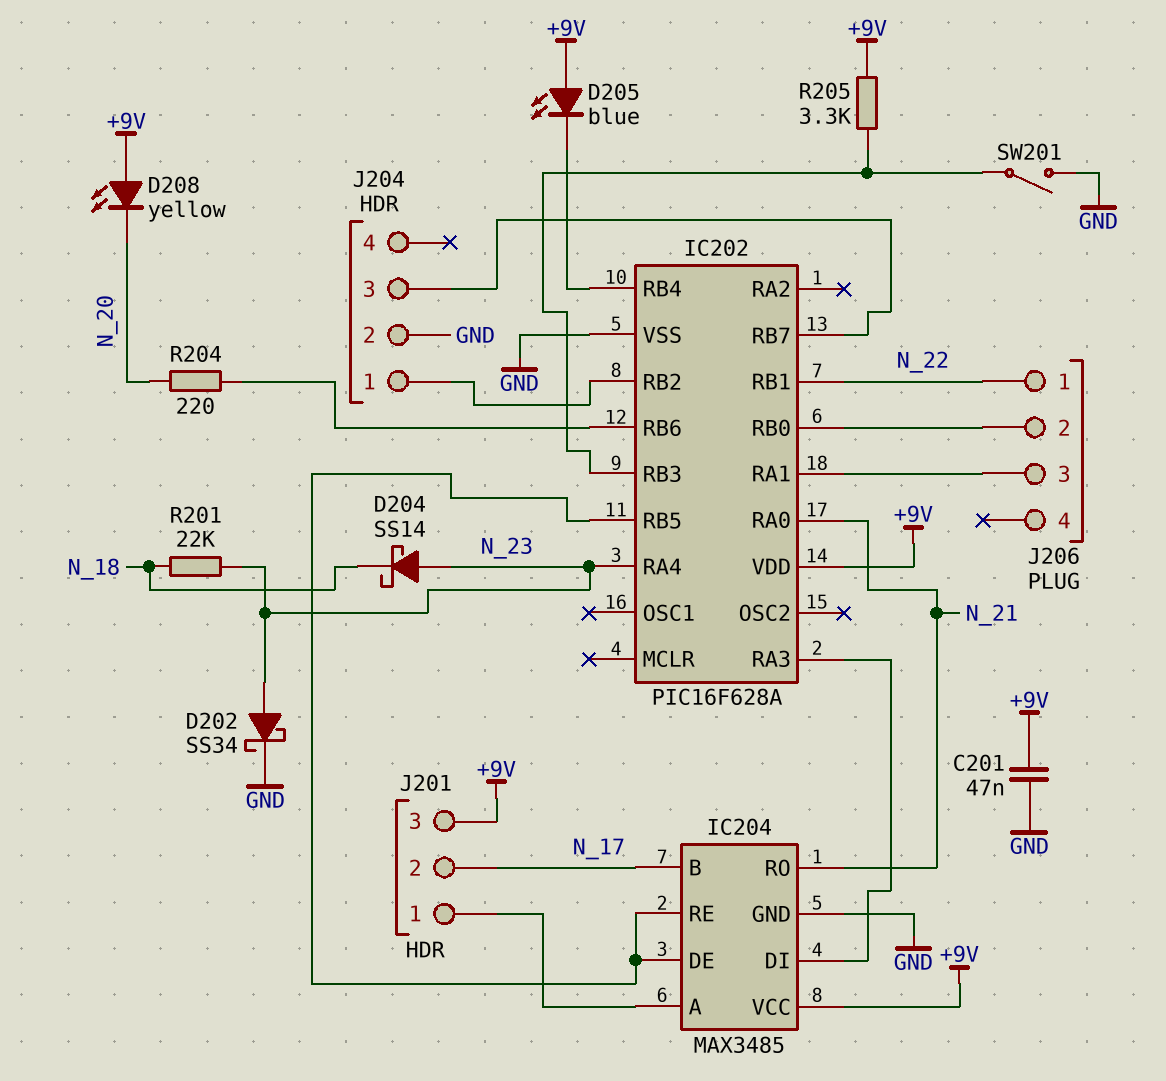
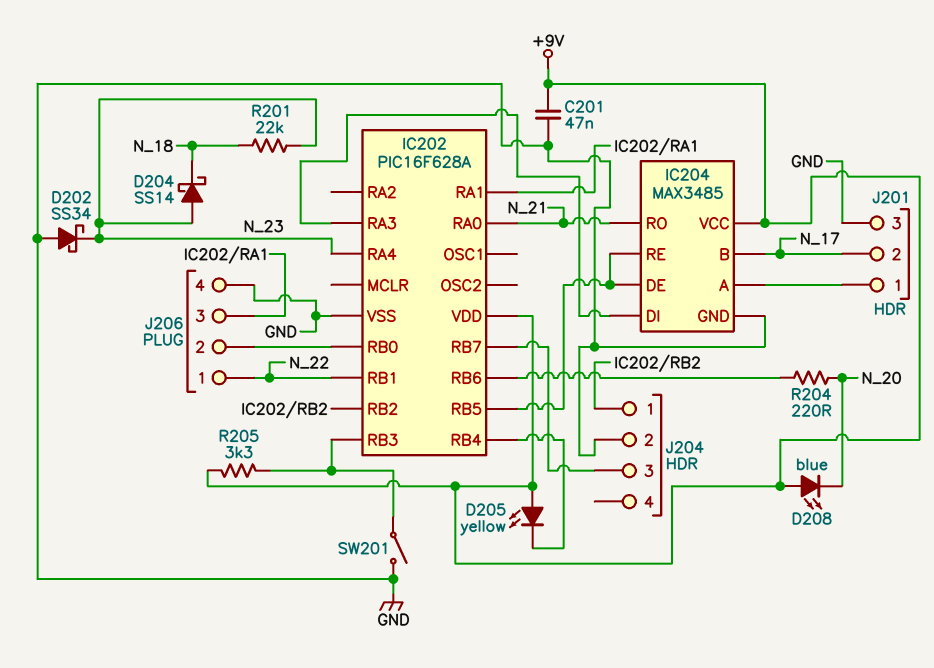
D202: schottky SS34 (A N_23, K GND) -> schottky SS34 (A GND, K N_23)
D205: LED blue (A +9V, K IC202/RB4) -> LED yellow (A +9V, K IC202/RB4)
D208: LED yellow (A +9V, K N_20) -> LED blue (A +9V, K N_20)
J201 pin 3: +9V -> GND
J206 pin 4: none -> GND

